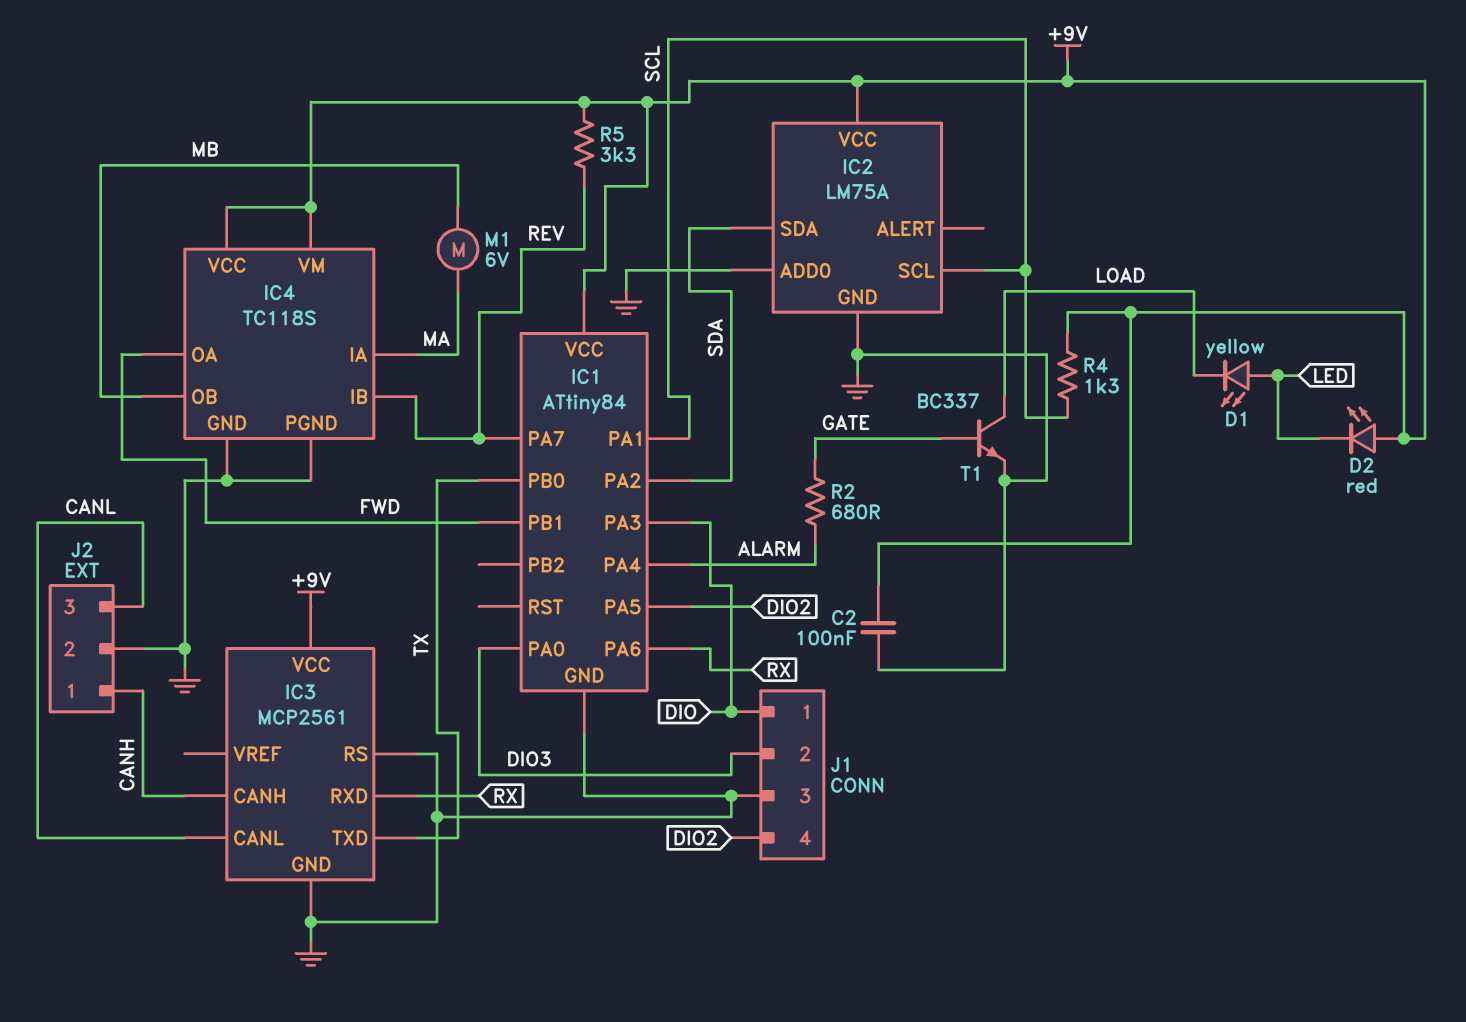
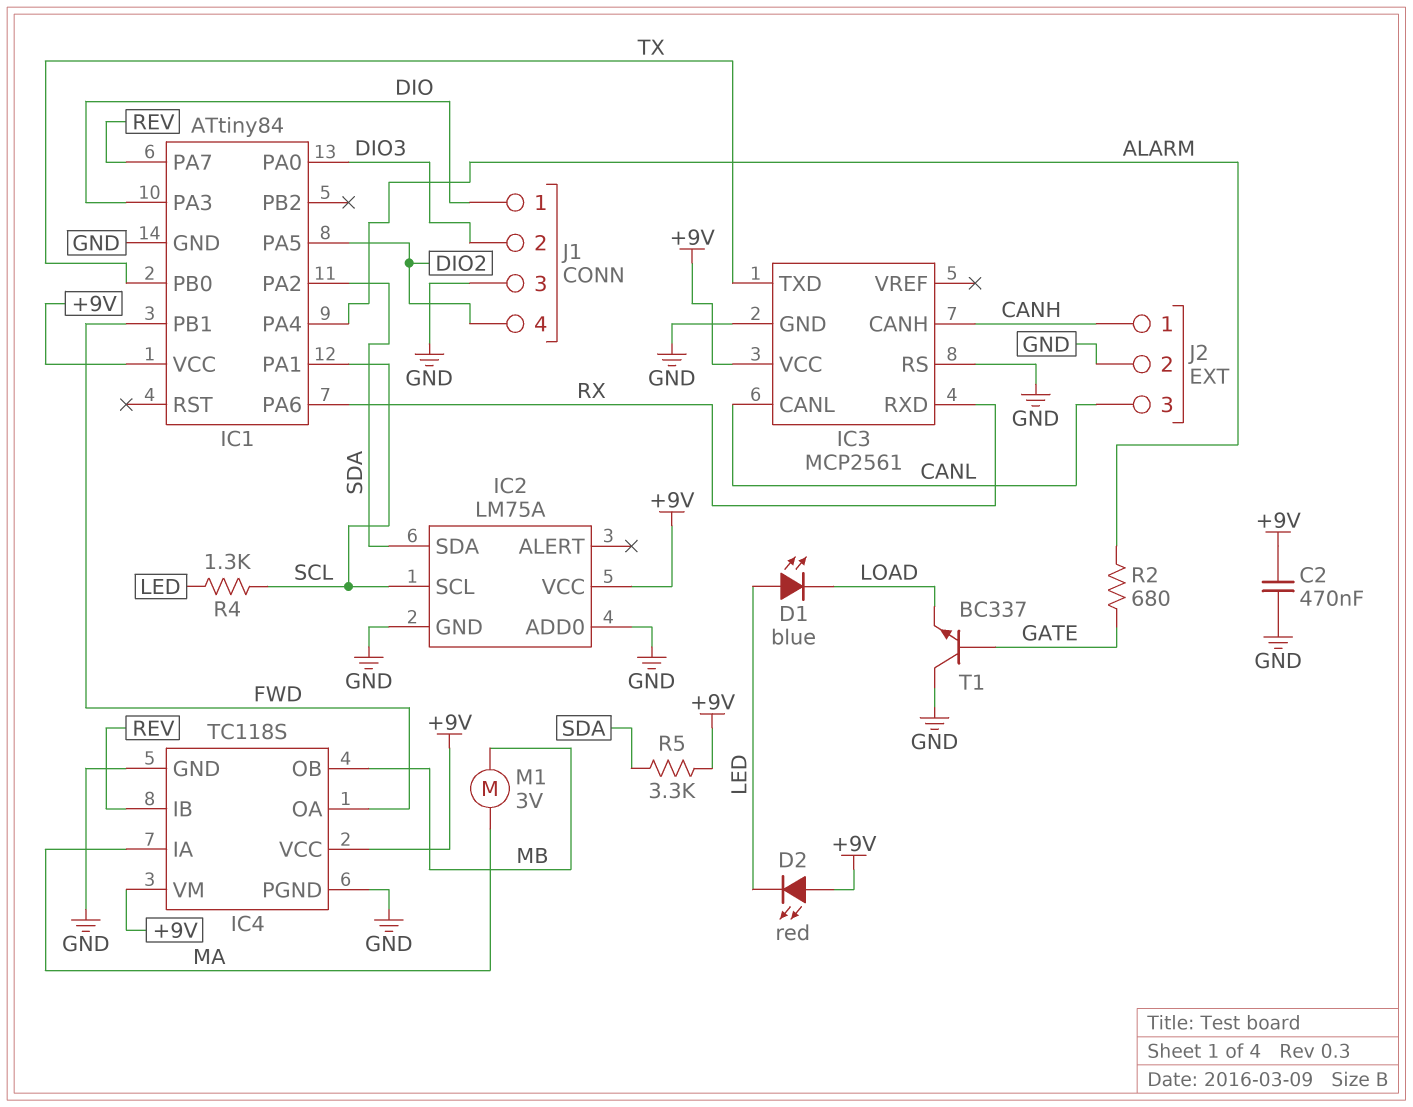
C2: 100nF (+9V, GND) -> 470nF (+9V, GND)
D1: LED yellow (A LED, K LOAD) -> LED blue (A LED, K LOAD)
M1: motor 6V (MA, MB) -> motor 3V (MA, MB)
R4: 1.3k (+9V, SCL) -> 1.3k (LED, SCL)
R5: 3.3k (+9V, REV) -> 3.3k (+9V, SDA)
T1: NPN BC337 (B GATE, C LOAD, E GND) -> NPN BC337 (B GATE, C GND, E LOAD)

